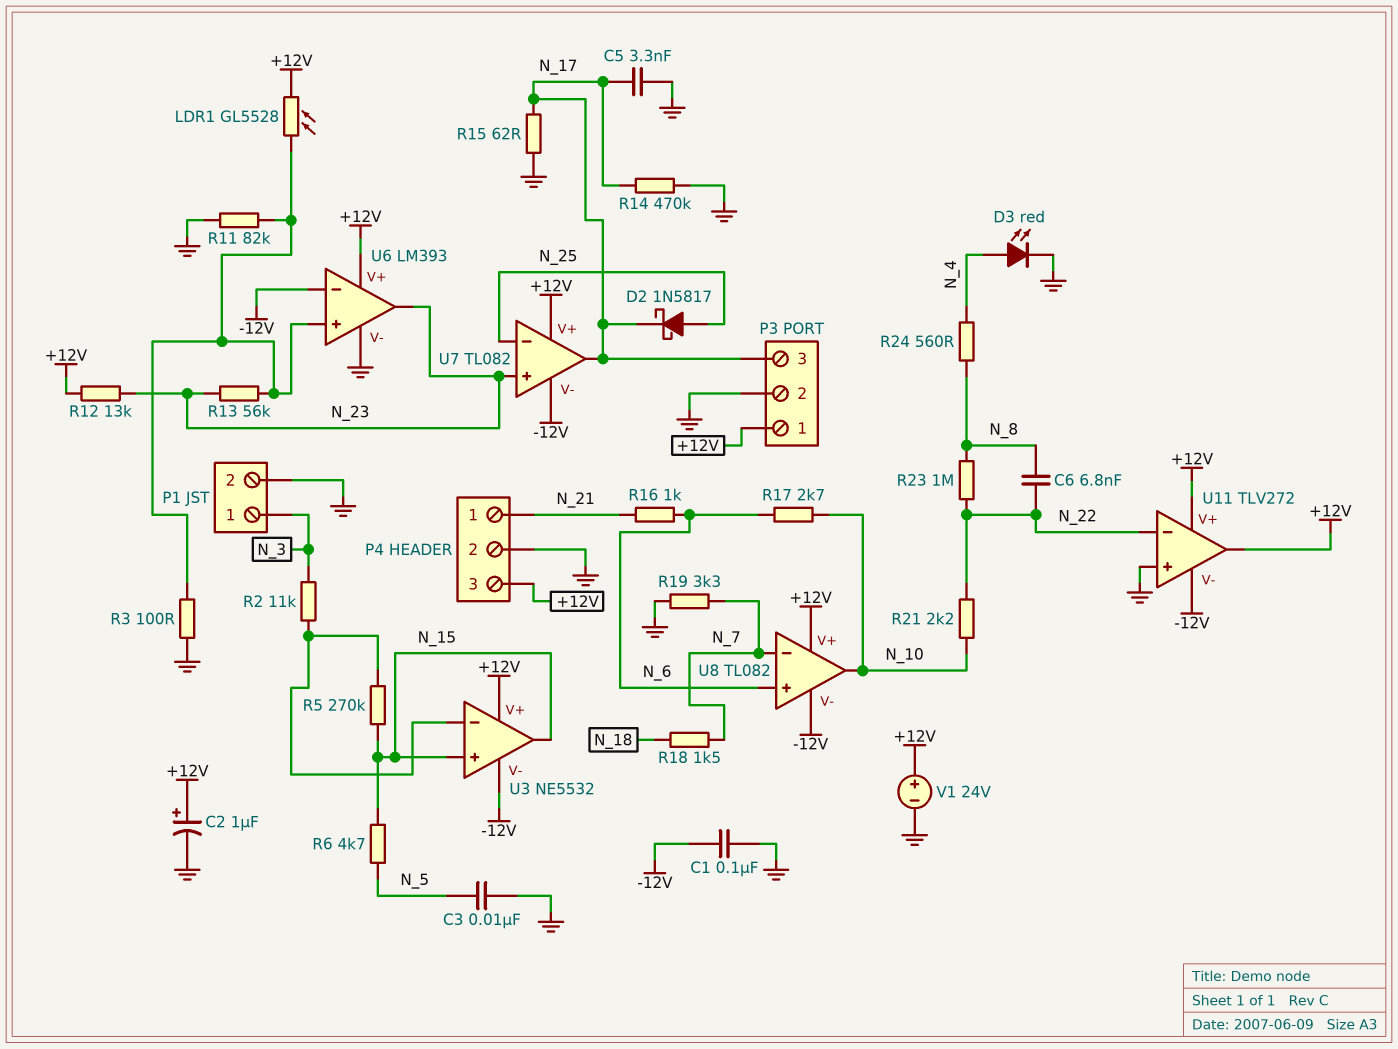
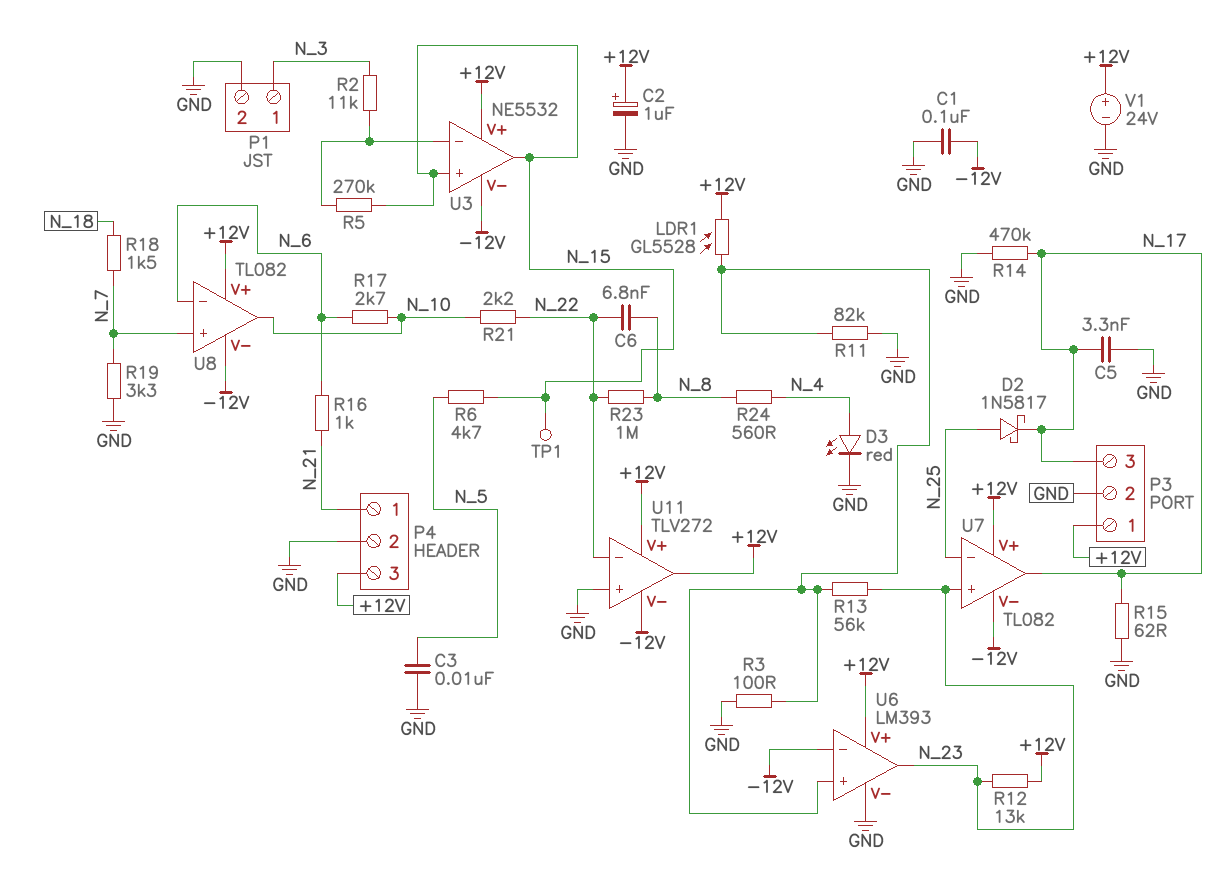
TP1: none -> test point (N_15)
U8 pin in+: N_6 -> N_7
U8 pin in-: N_7 -> N_6

